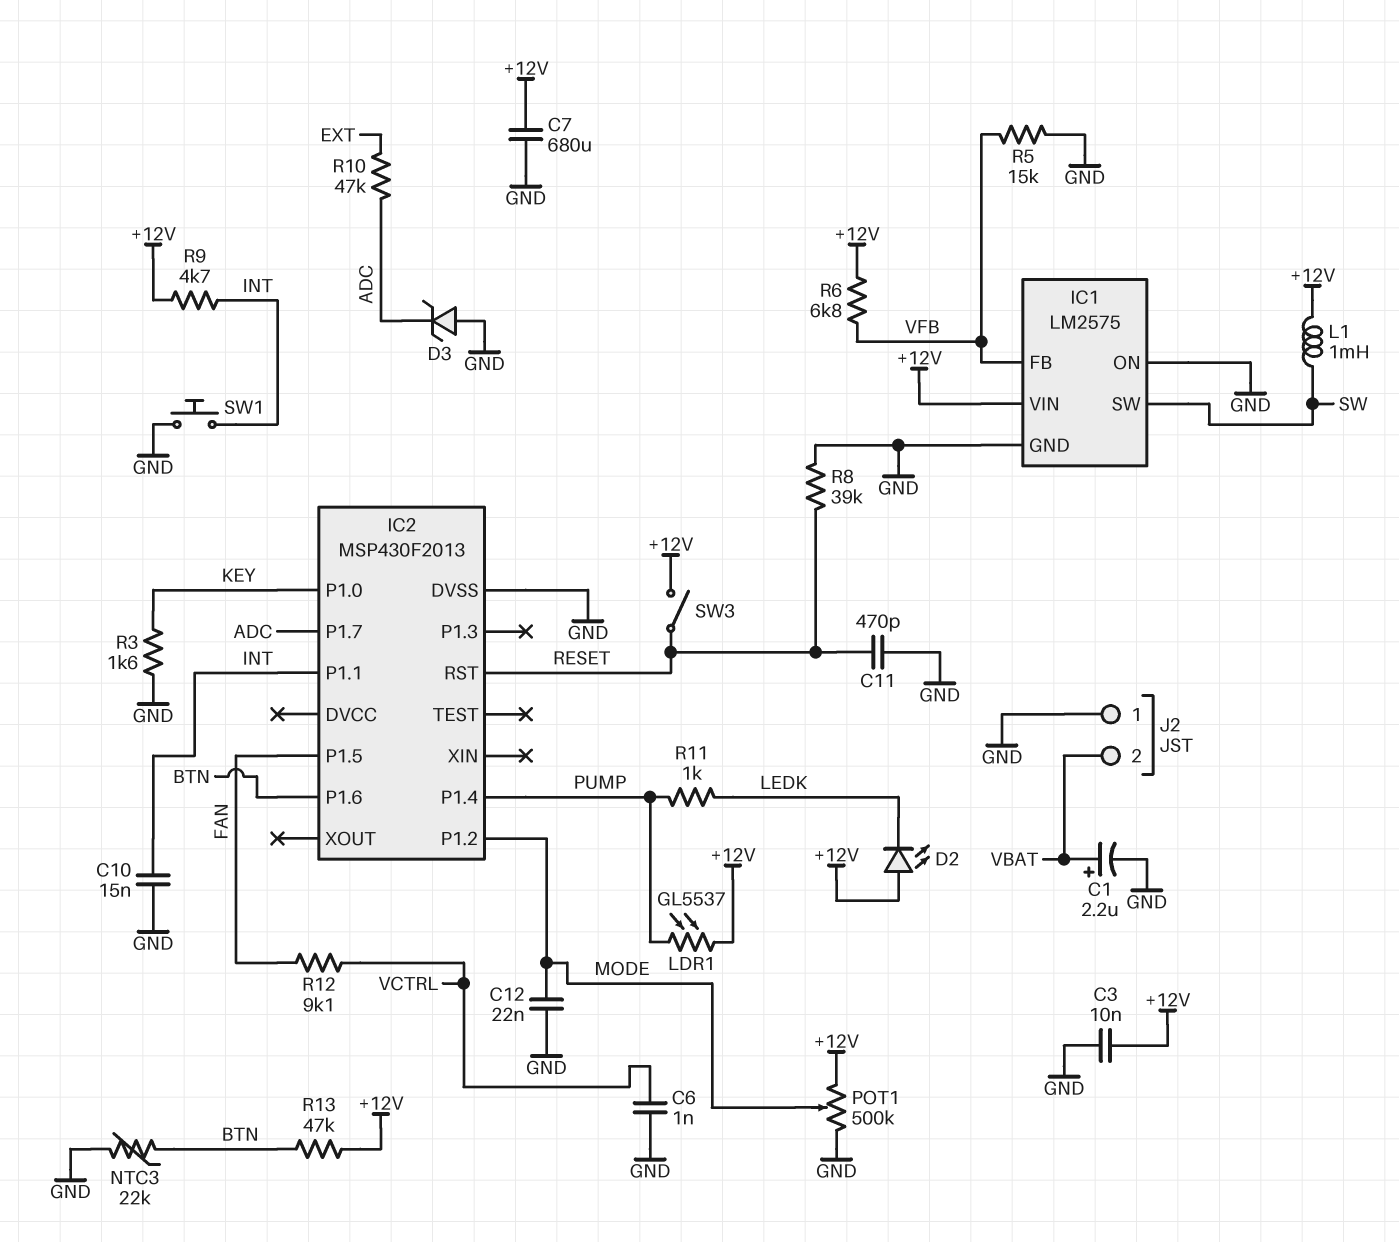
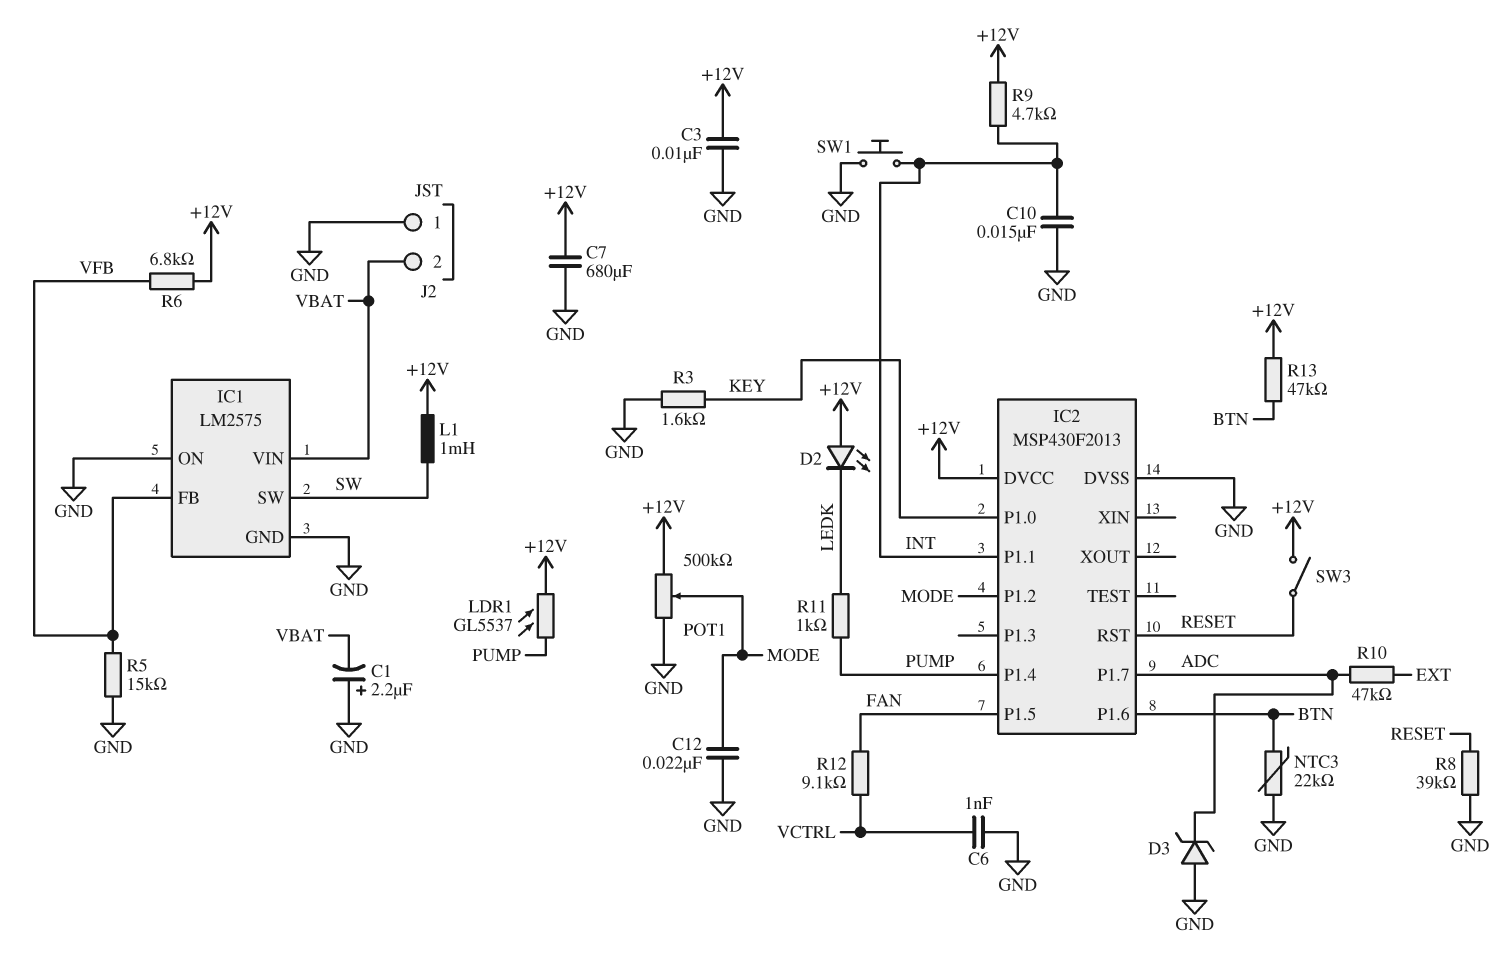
C1: 2.2uF (plus VBAT, minus GND) -> 2.2uF (plus GND, minus VBAT)
C11: 470pF (GND, RESET) -> none
IC1 pin VIN: +12V -> VBAT
IC2 pin DVCC: none -> +12V

